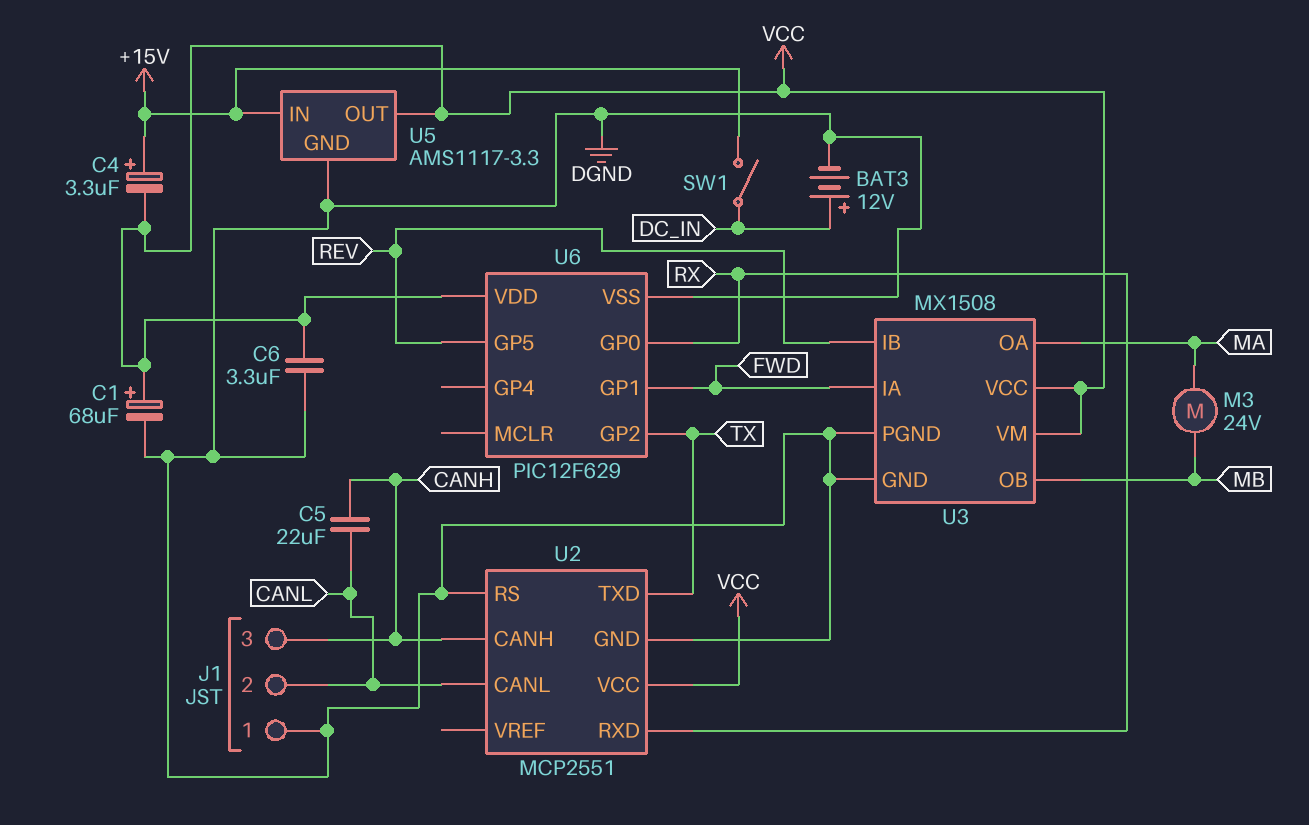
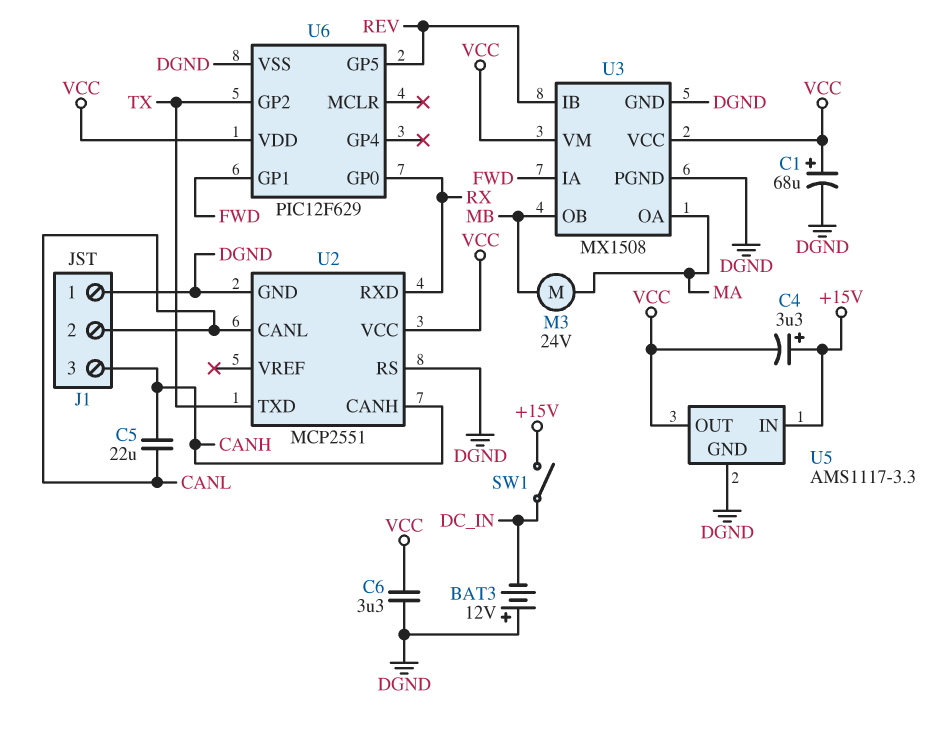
BAT3: 12V (plus DC_IN, minus DGND) -> 12V (plus DGND, minus DC_IN)

